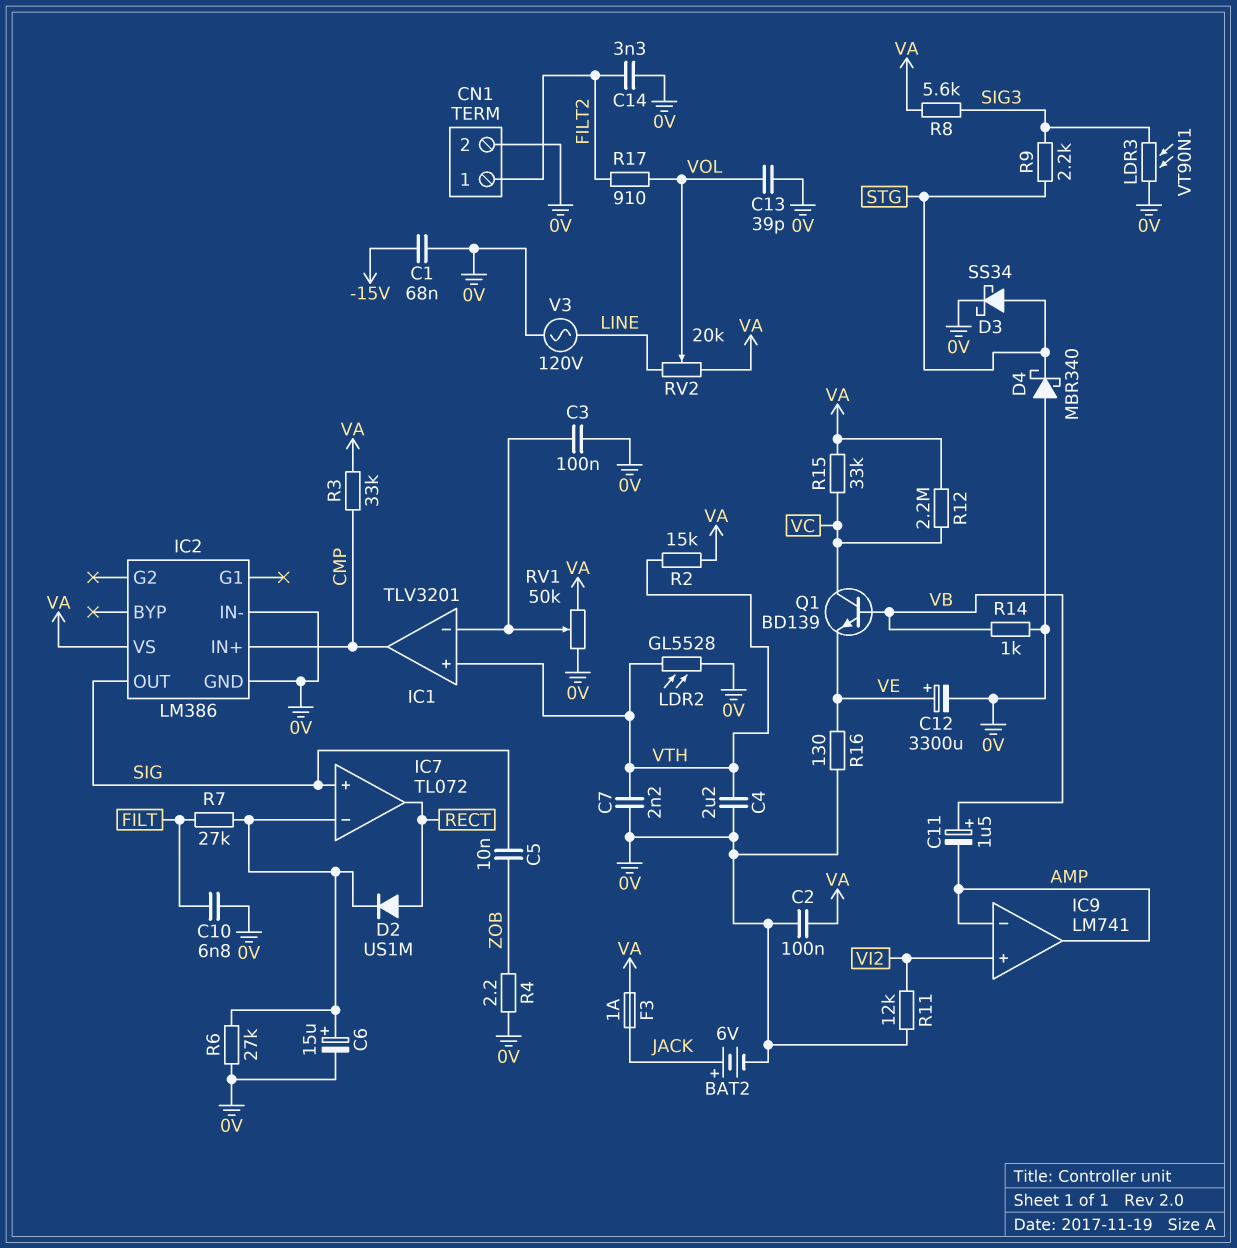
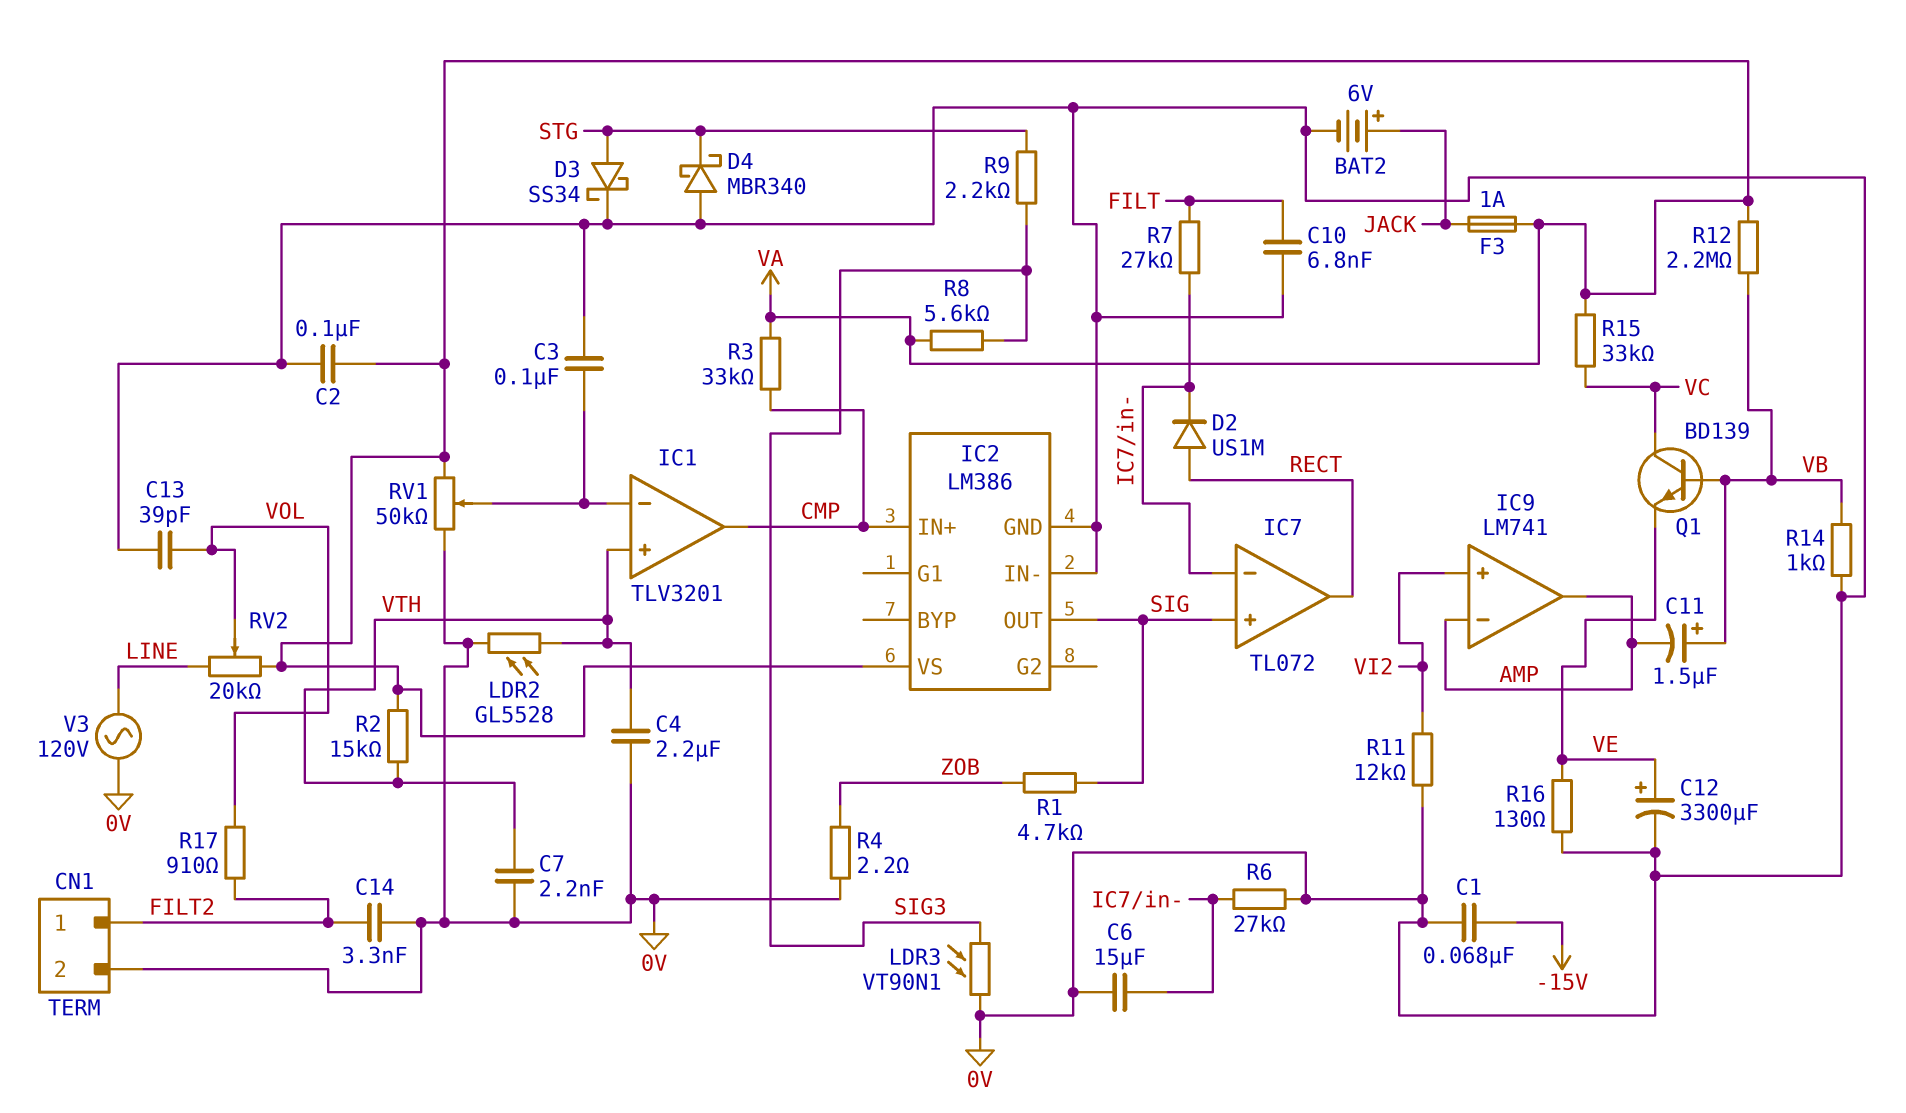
C5: 10nF (SIG, ZOB) -> none
C6: 15uF (plus IC7/in-, minus 0V) -> 15uF (0V, IC7/in-)
R1: none -> 4.7k (SIG, ZOB)
R12: 2.2M (VA, VC) -> 2.2M (VA, VB)

